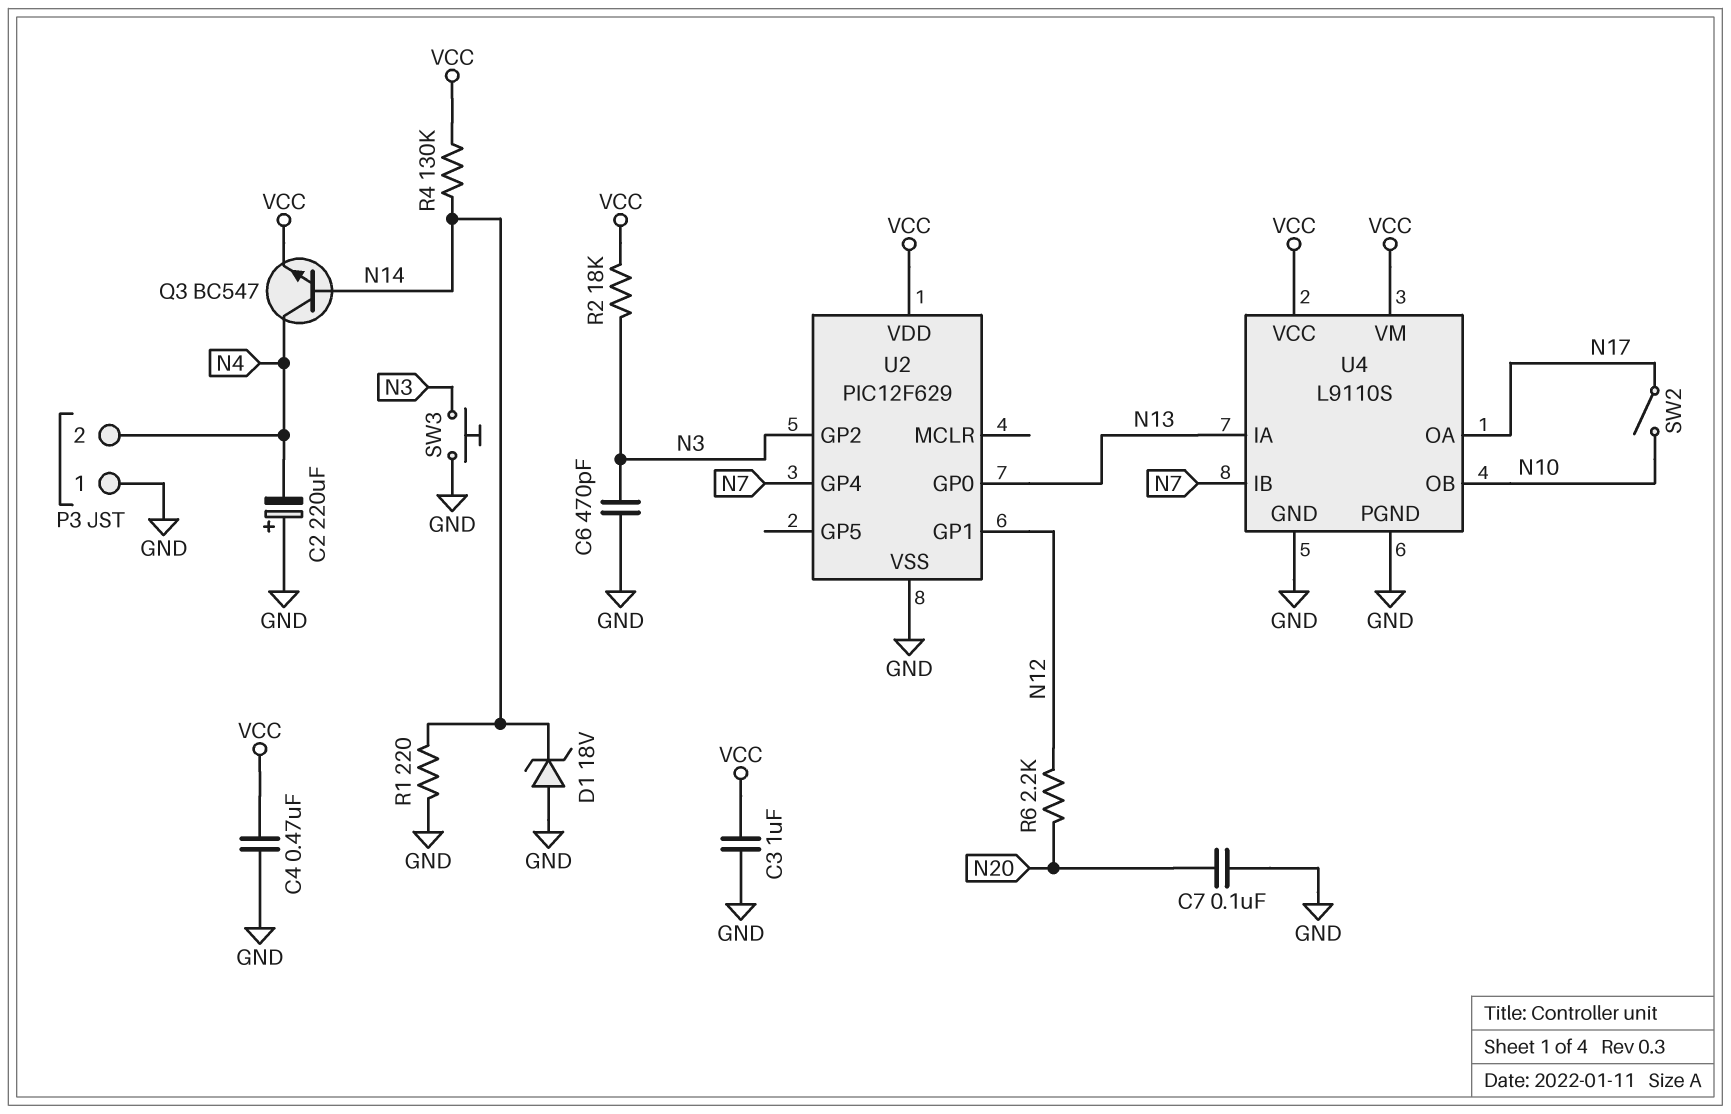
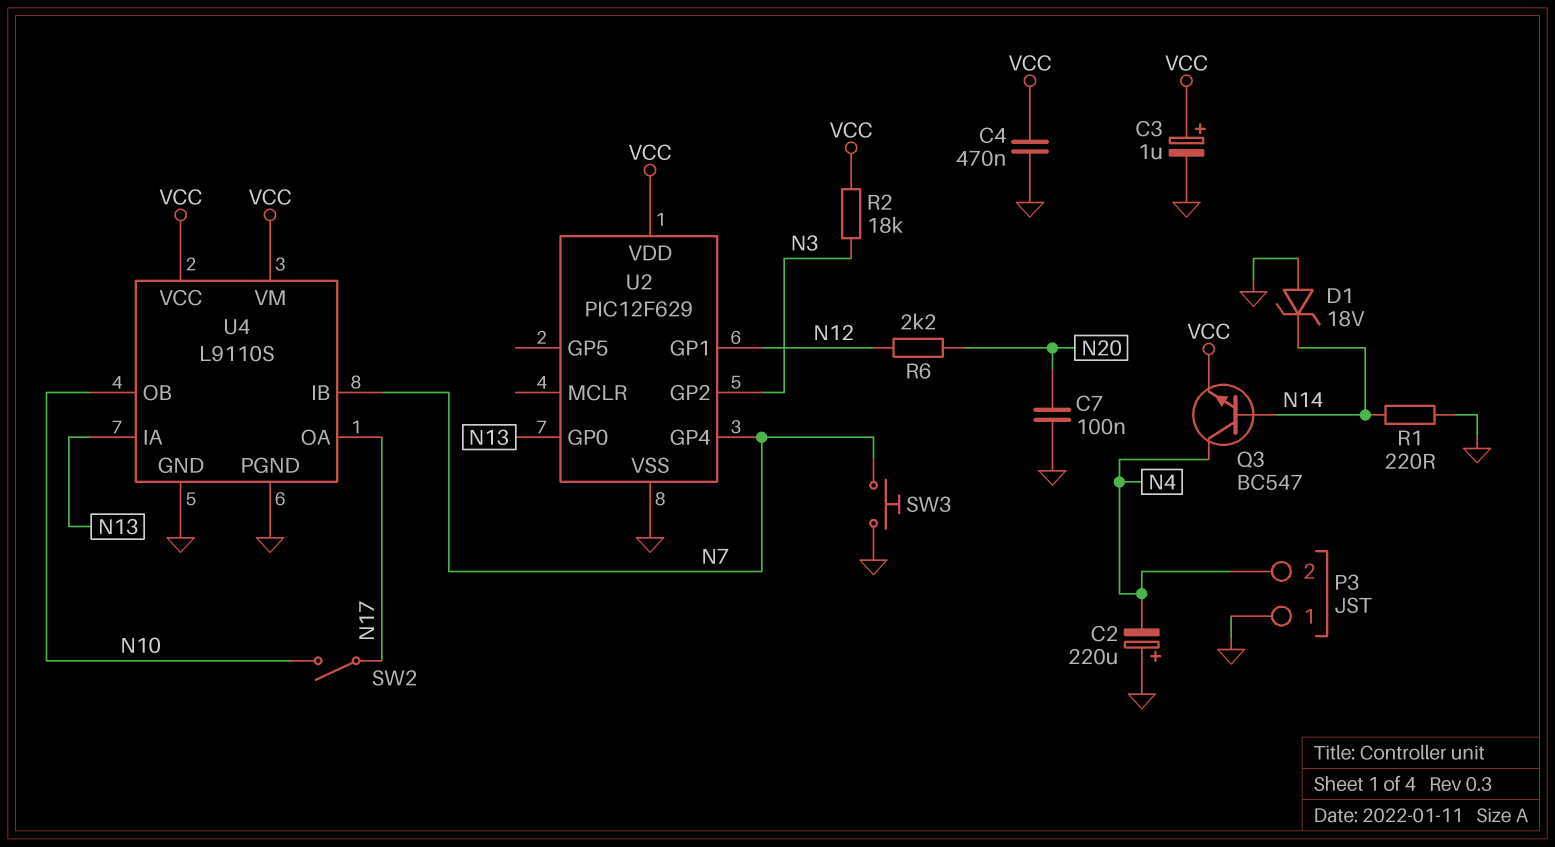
C3: 1uF (GND, VCC) -> 1uF (plus VCC, minus GND)
C6: 470pF (GND, N3) -> none
R4: 130k (N14, VCC) -> none
SW3: button (GND, N3) -> button (GND, N7)

